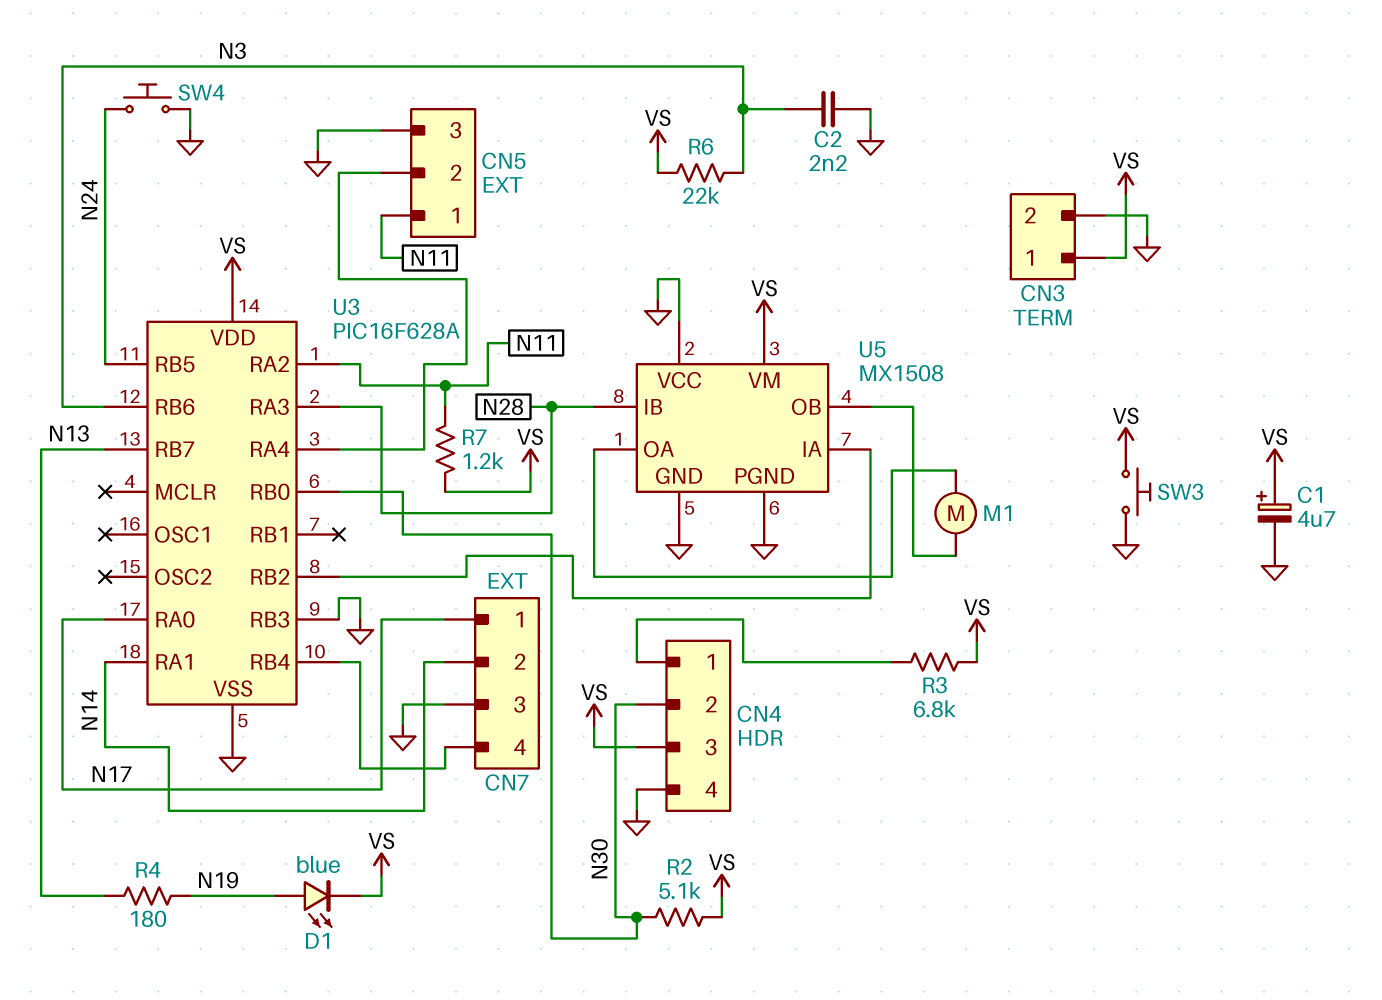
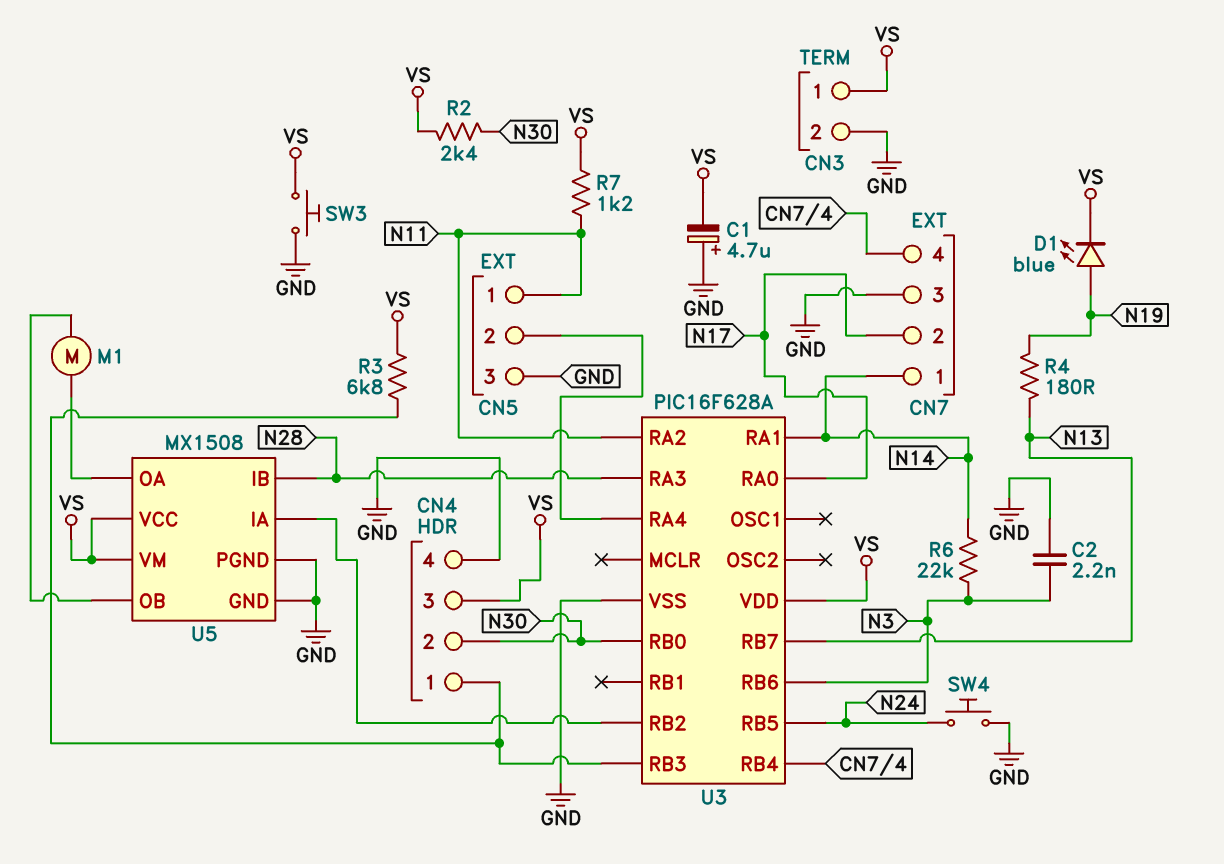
C1: 4.7uF (plus VS, minus GND) -> 4.7uF (plus GND, minus VS)
CN7 pin 1: N17 -> N14
CN7 pin 2: N14 -> N17
R2: 5.1k (N30, VS) -> 2.4k (N30, VS)
R6: 22k (N3, VS) -> 22k (N3, N14)
U3 pin RB3: GND -> CN4/1
U5 pin VCC: GND -> VS

